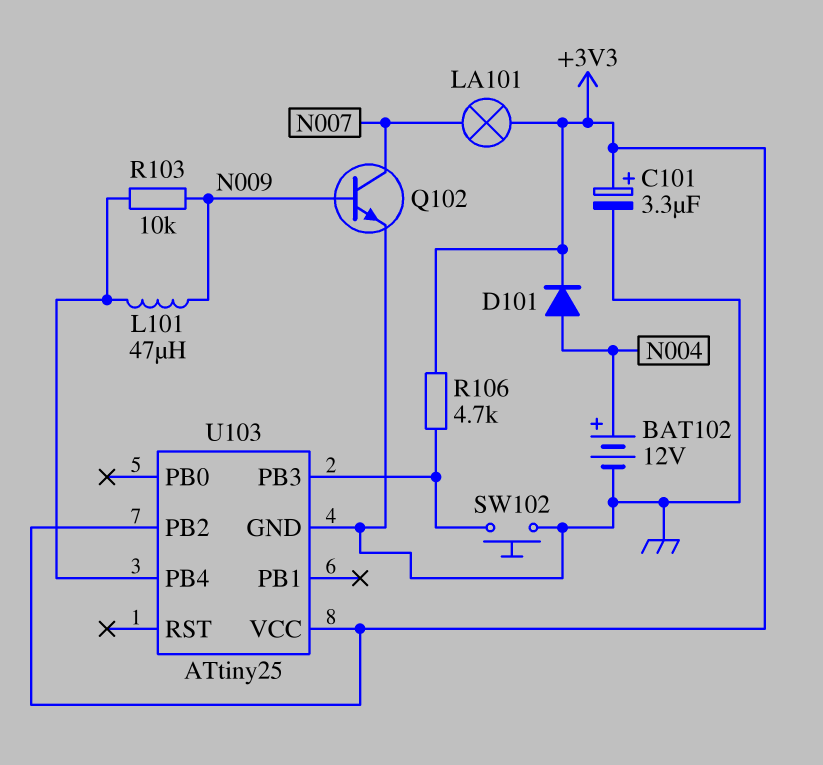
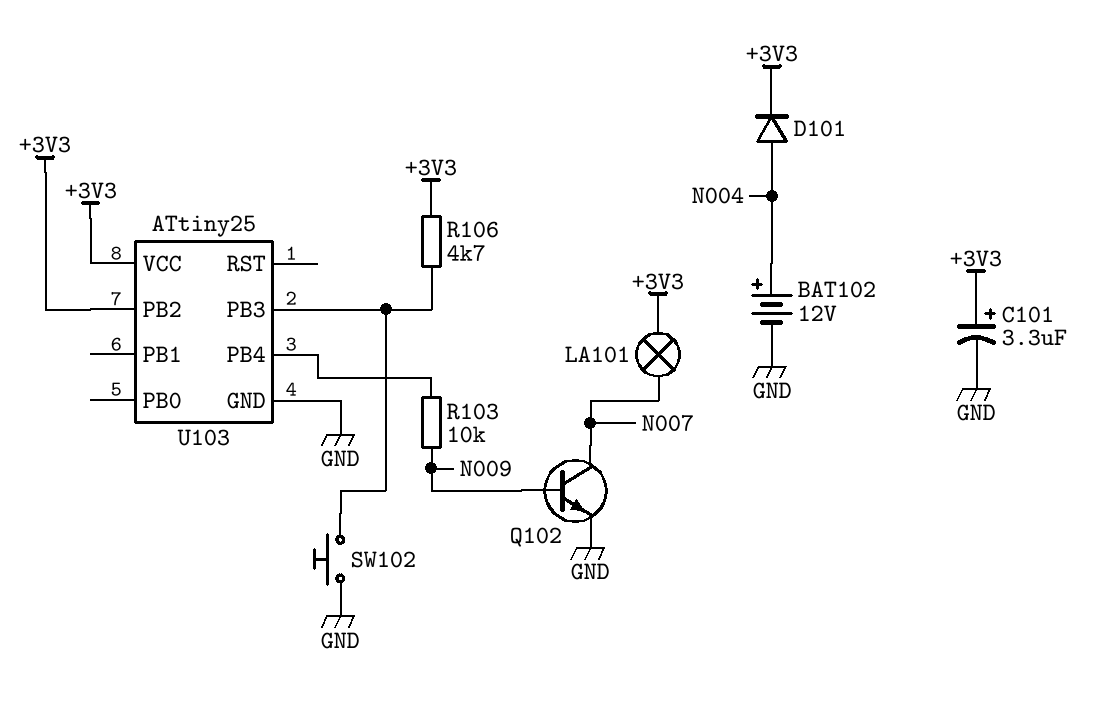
L101: 47uH (N009, U103/PB4) -> none

